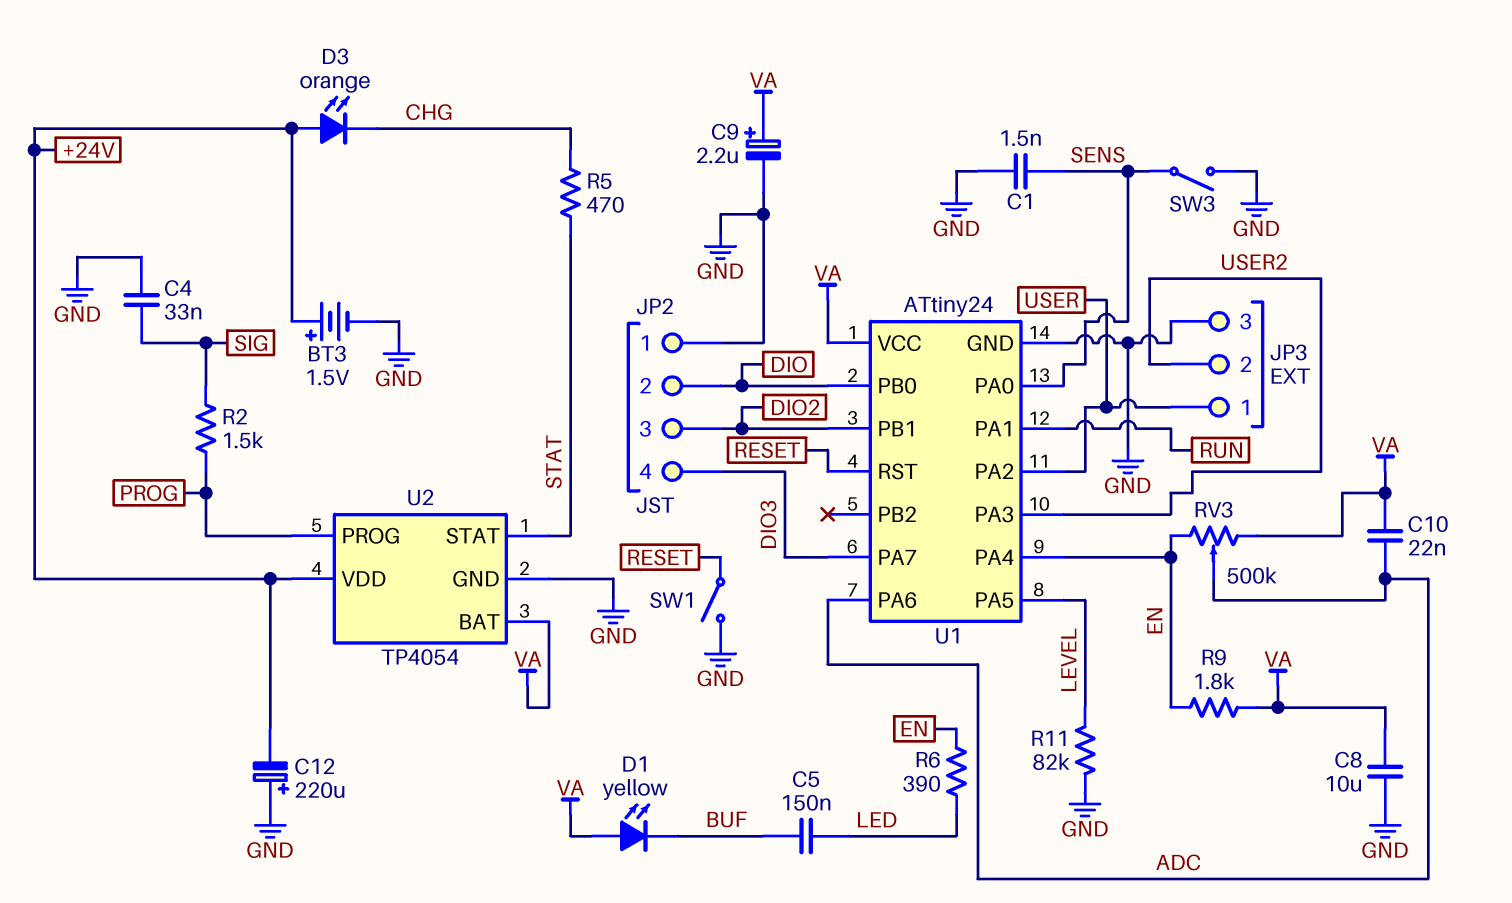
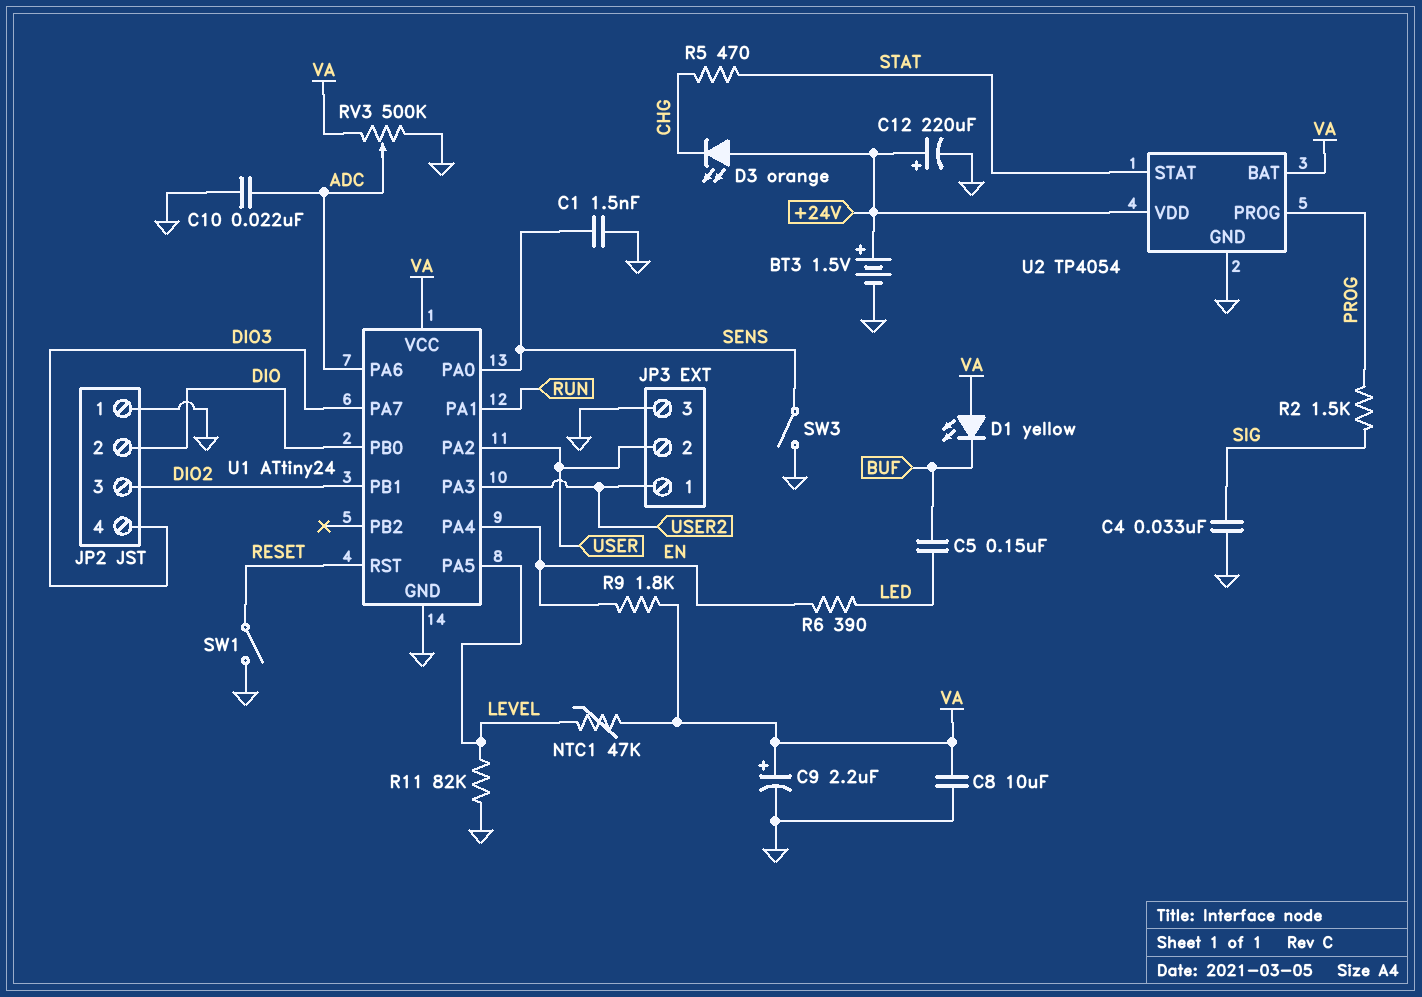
C10: 22nF (ADC, VA) -> 22nF (ADC, GND)
C12: 220uF (plus GND, minus +24V) -> 220uF (plus +24V, minus GND)
JP3 pin 1: USER -> USER2
JP3 pin 2: USER2 -> USER
NTC1: none -> 47k (LEVEL, VA)
RV3: 500k (EN, VA, wiper ADC) -> 500k (GND, VA, wiper ADC)

